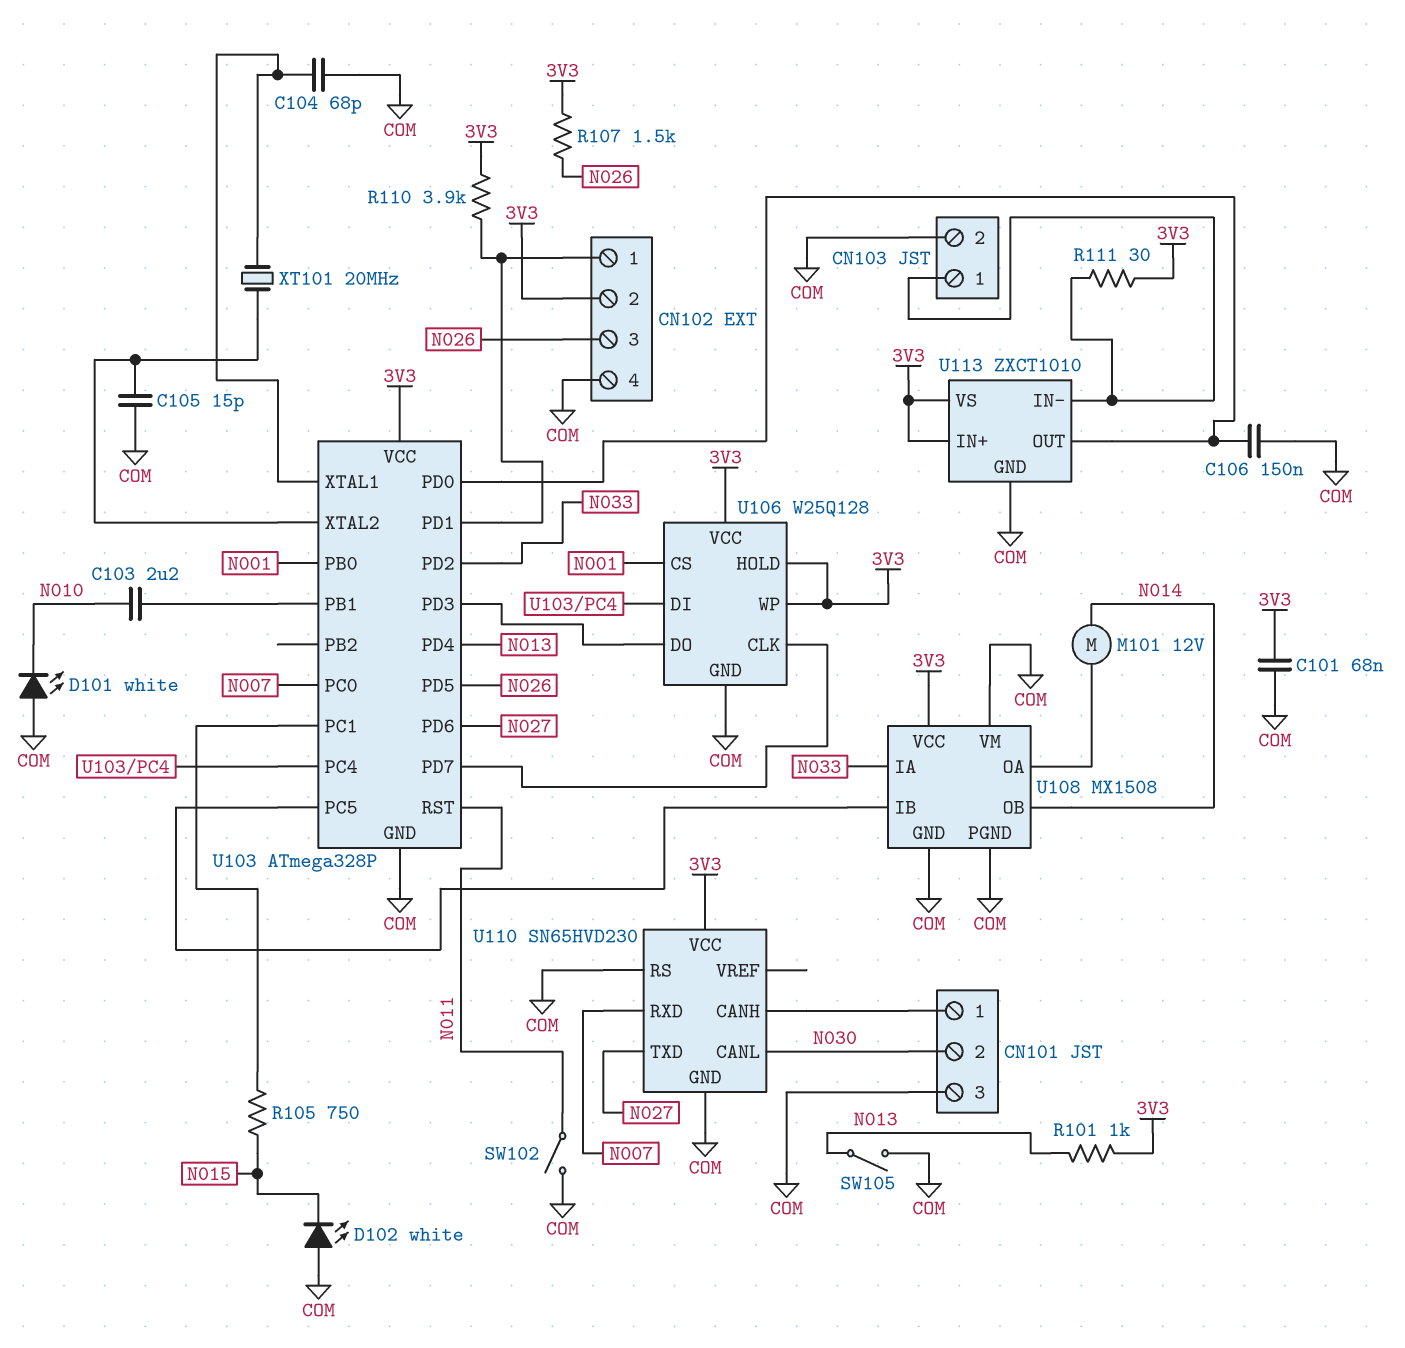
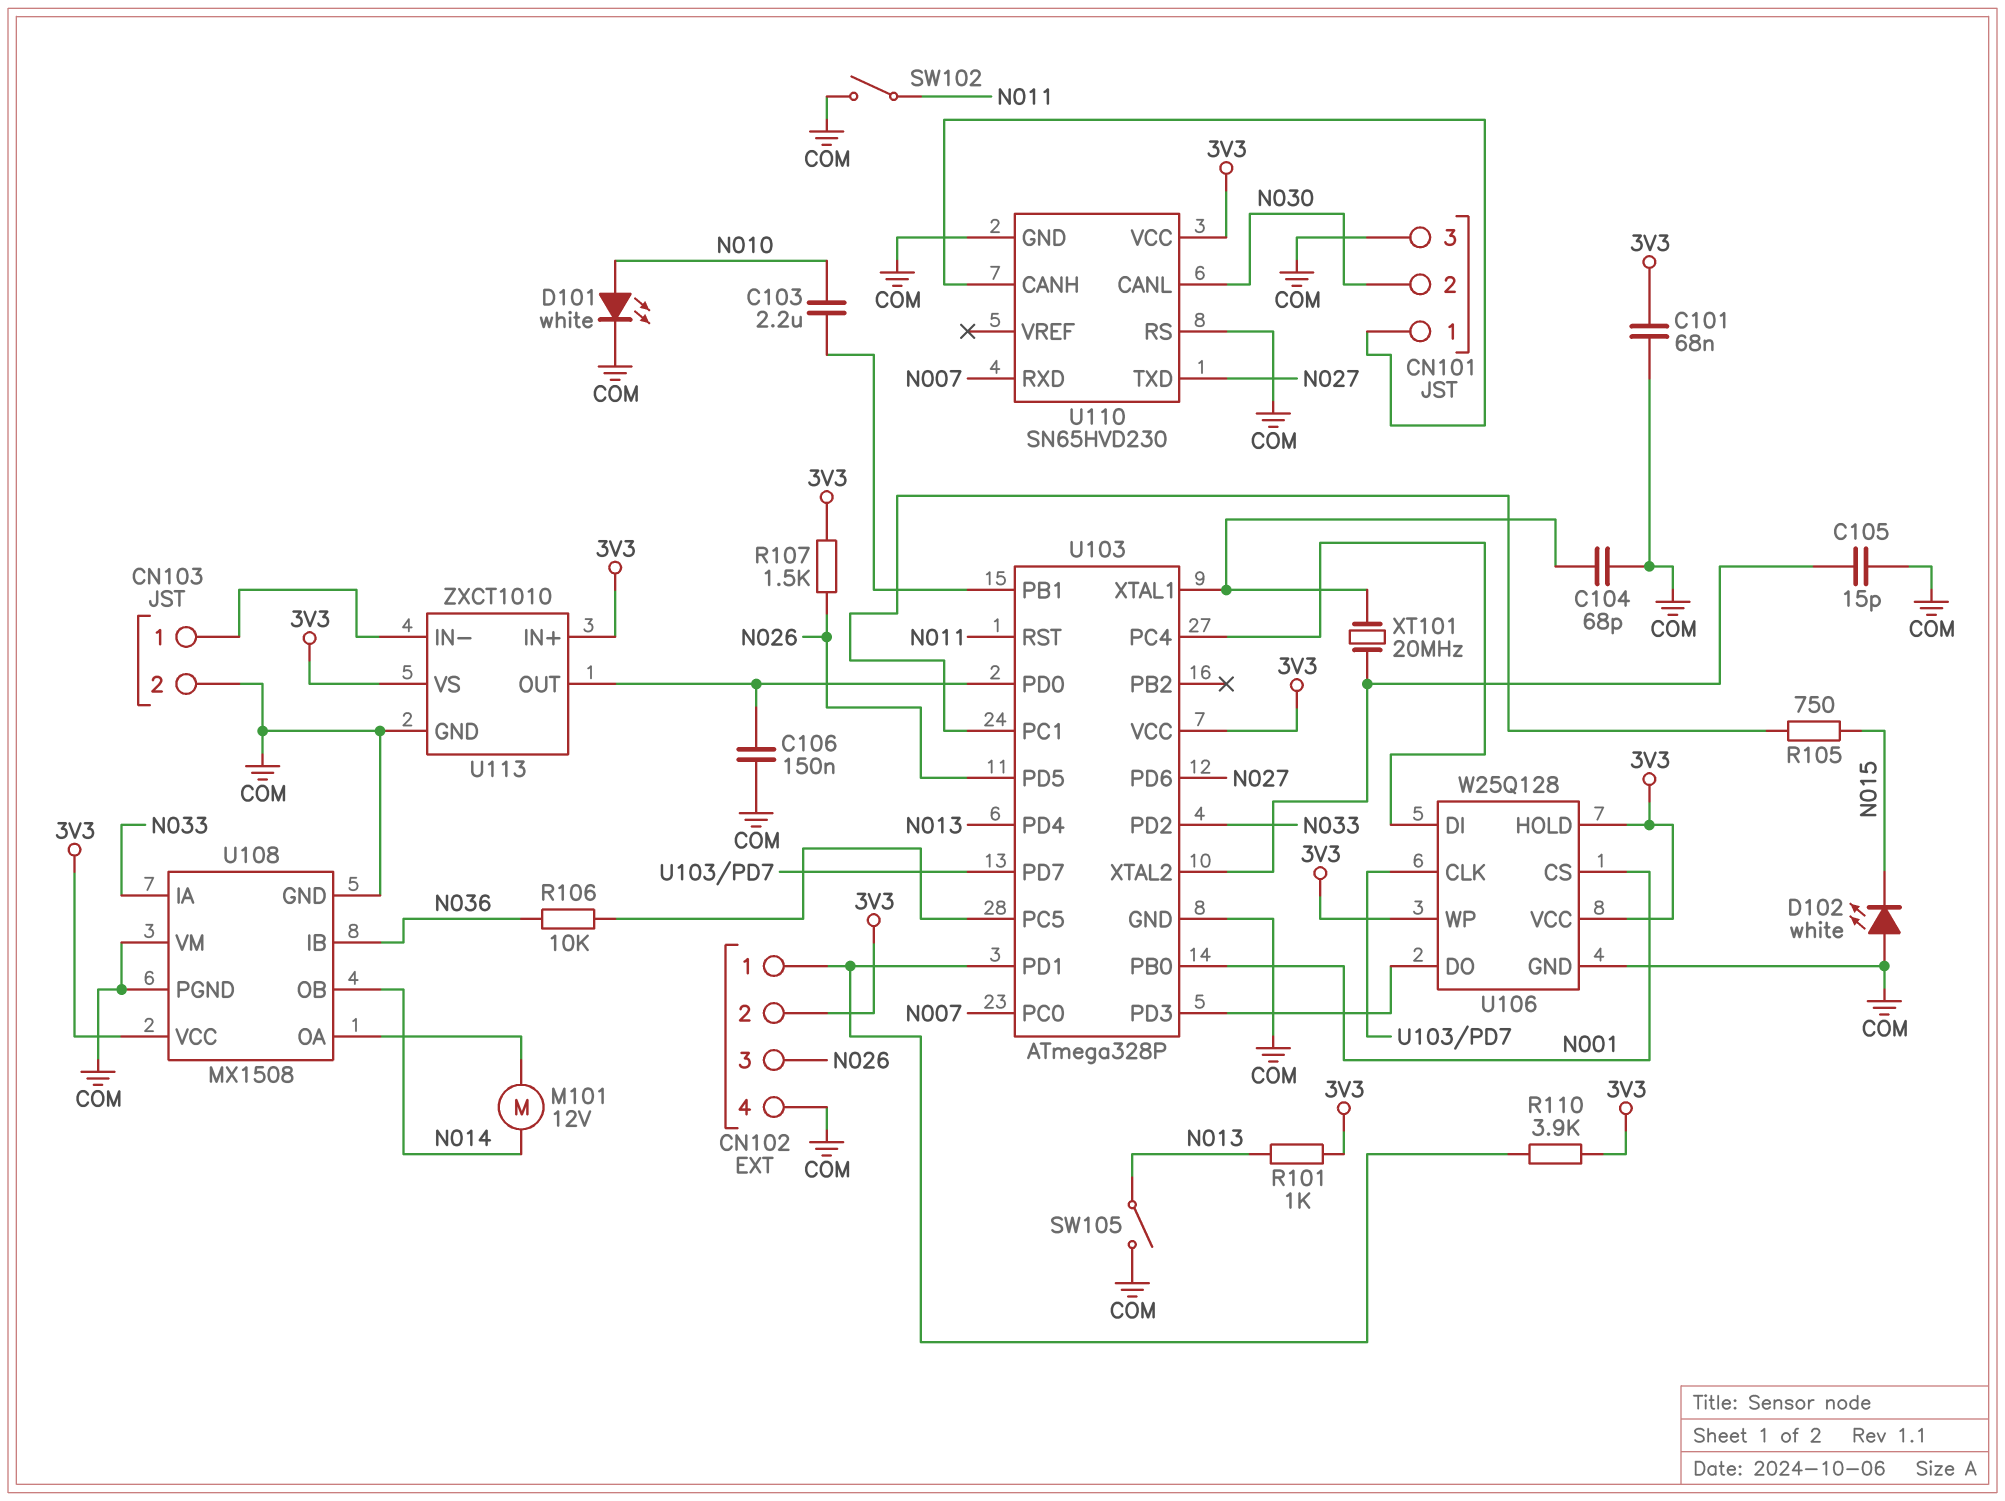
D101: LED white (A COM, K N010) -> LED white (A N010, K COM)
R106: none -> 10k (N036, U103/PC5)
R111: 30 (3V3, CN103/1) -> none
U108 pin IB: U103/PC5 -> N036

